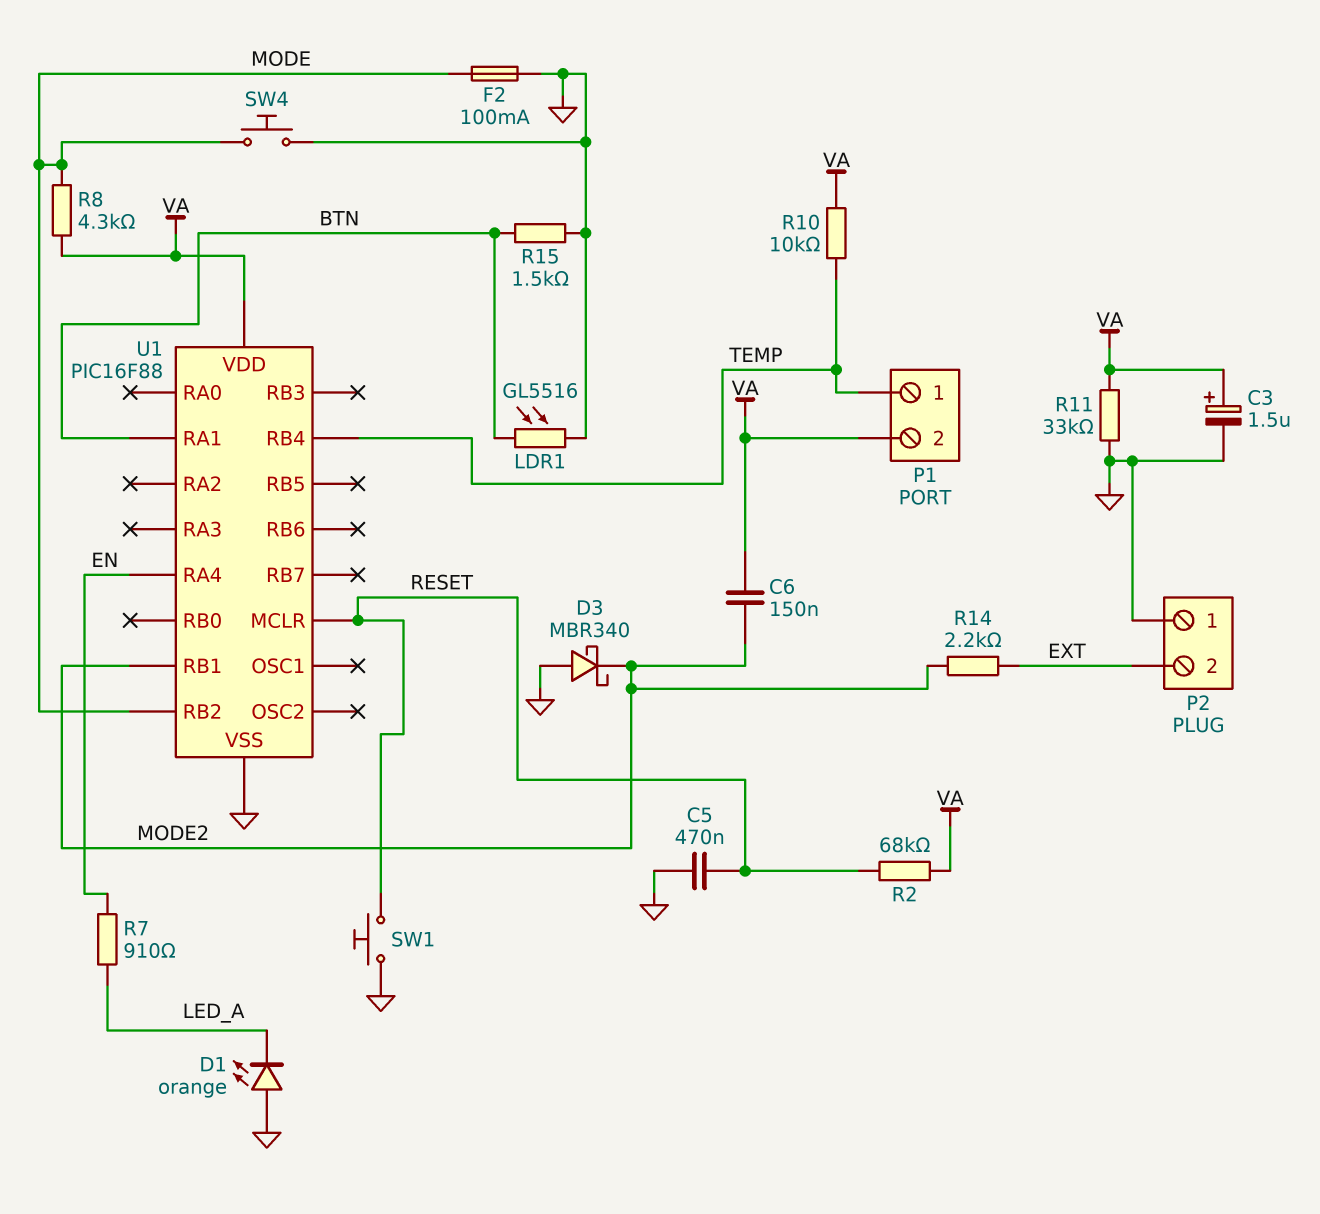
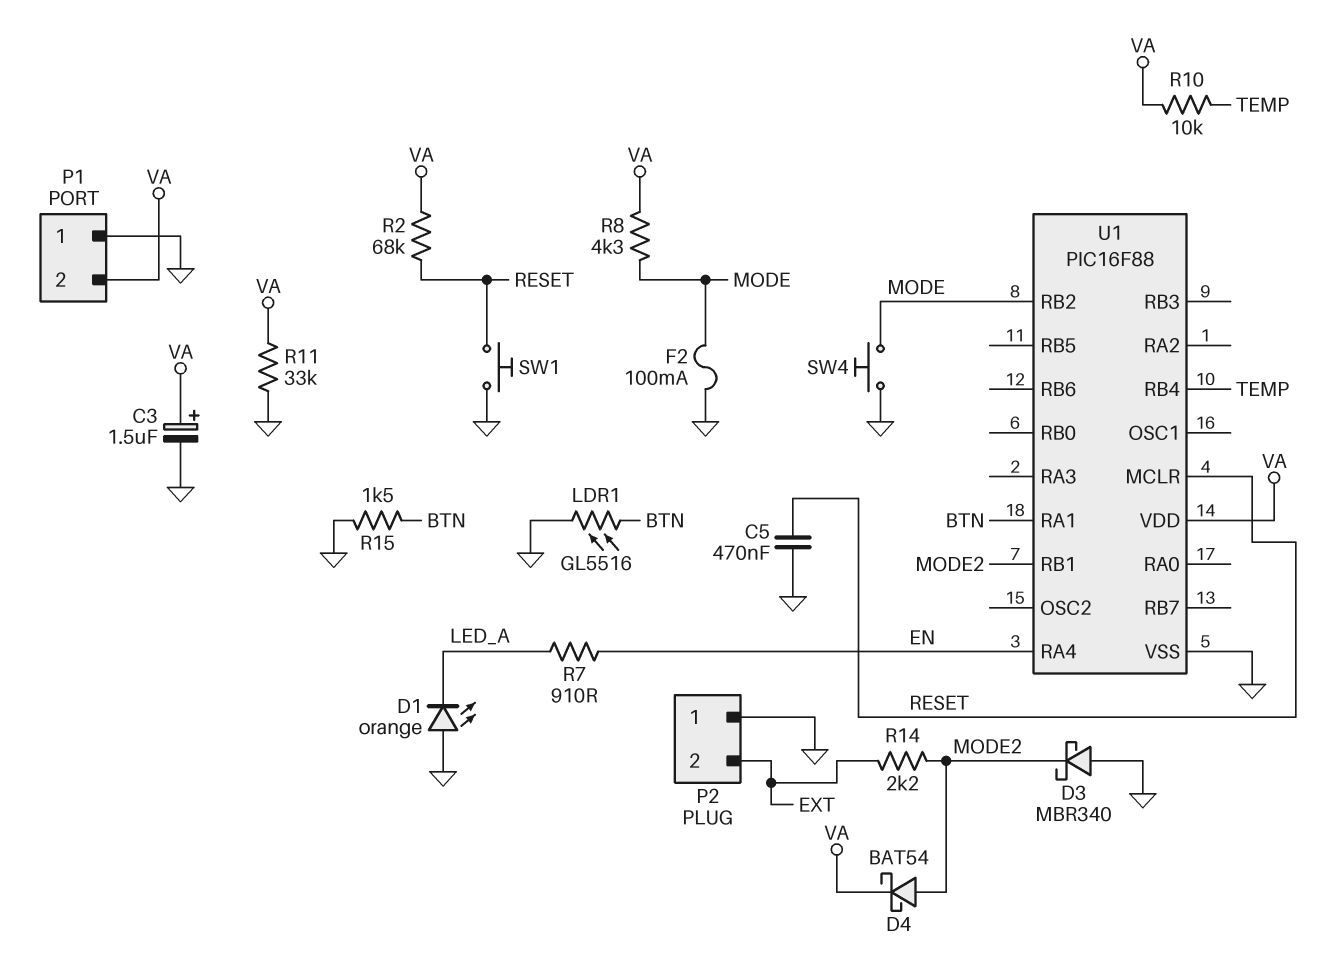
C6: 150nF (MODE2, VA) -> none
D4: none -> schottky BAT54 (A MODE2, K VA)
P1 pin 1: TEMP -> GND

